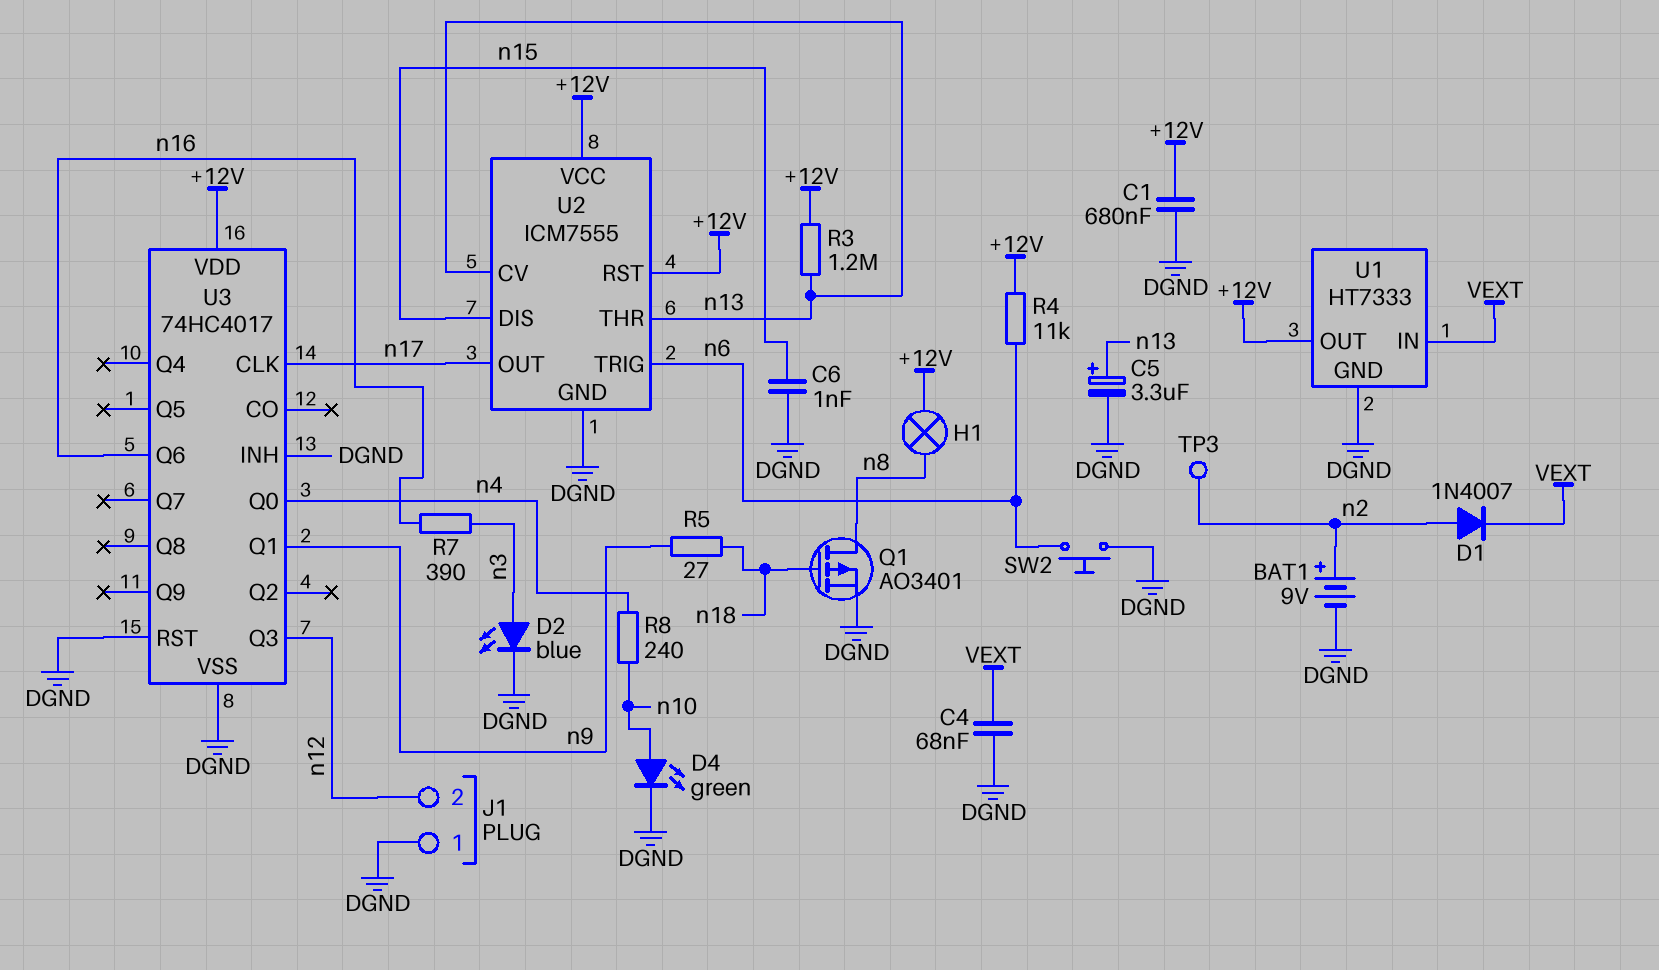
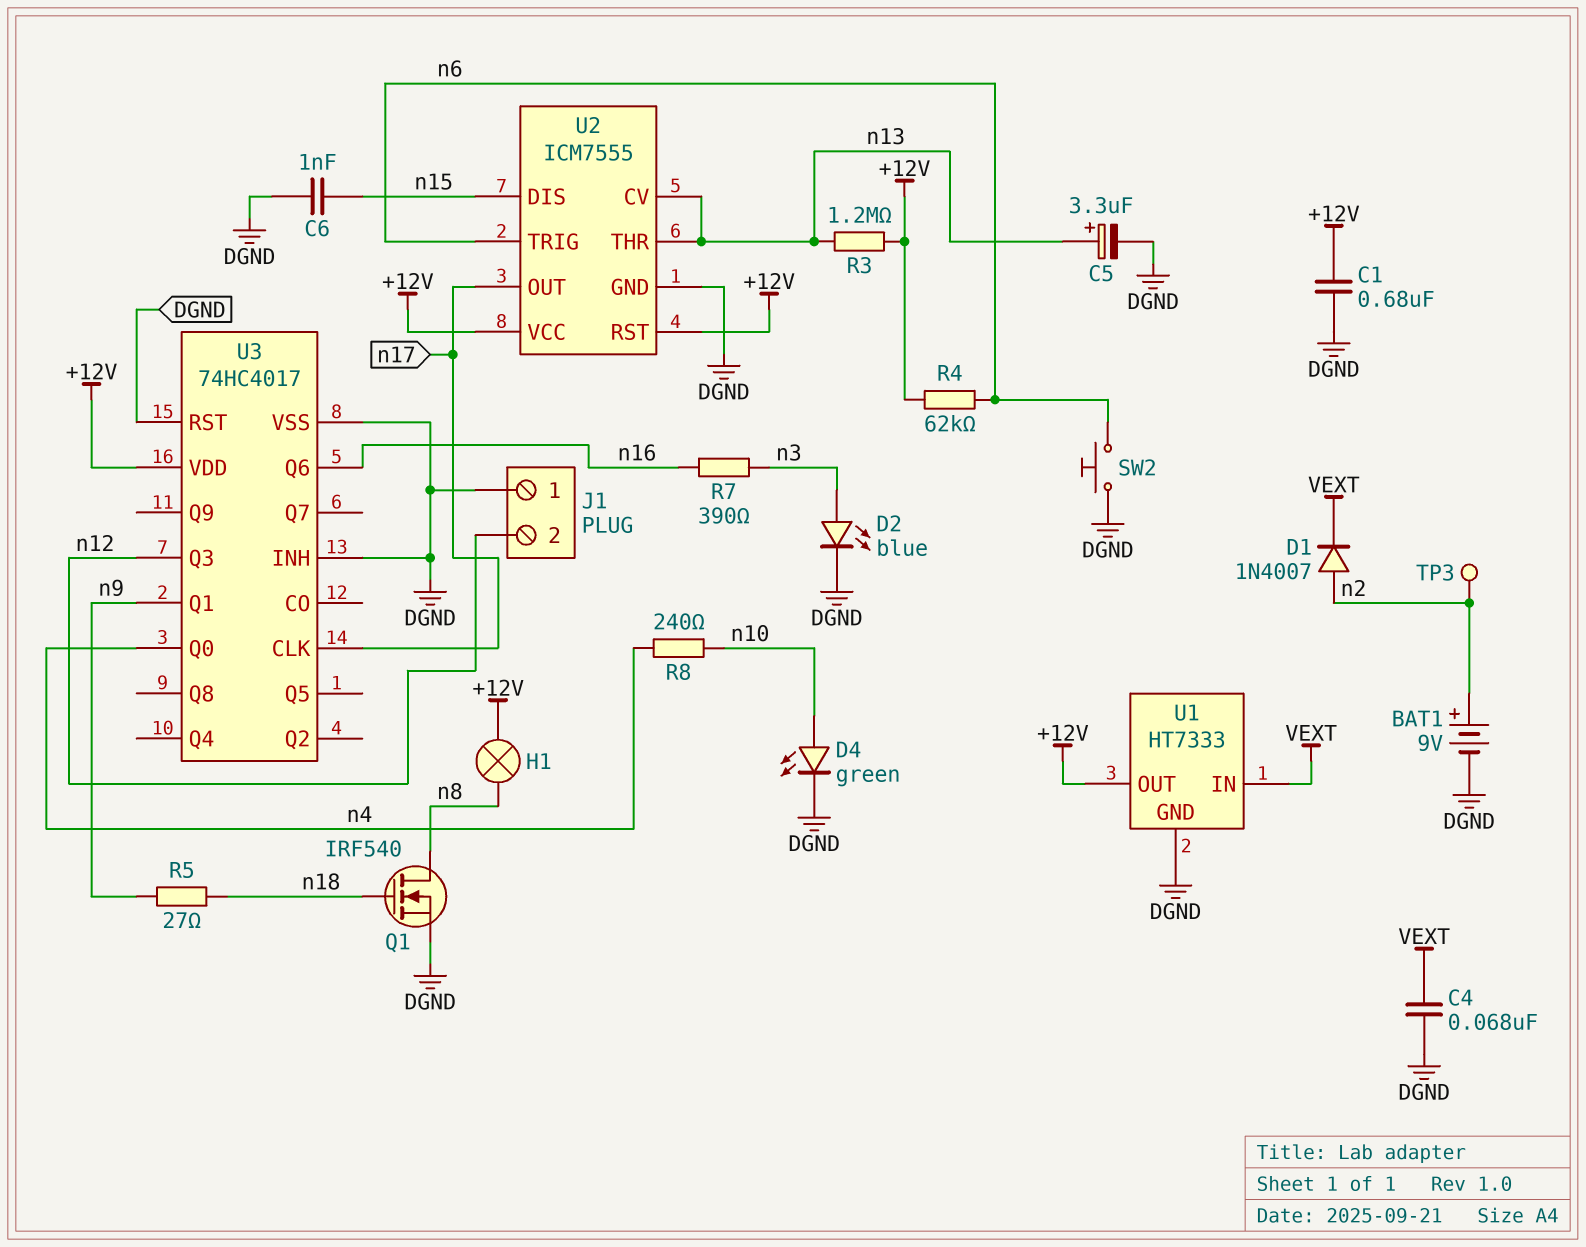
Q1: PMOS AO3401 (G n18, D n8, S DGND) -> NMOS IRF540 (G n18, D n8, S DGND)
R4: 11k (+12V, n6) -> 62k (+12V, n6)

